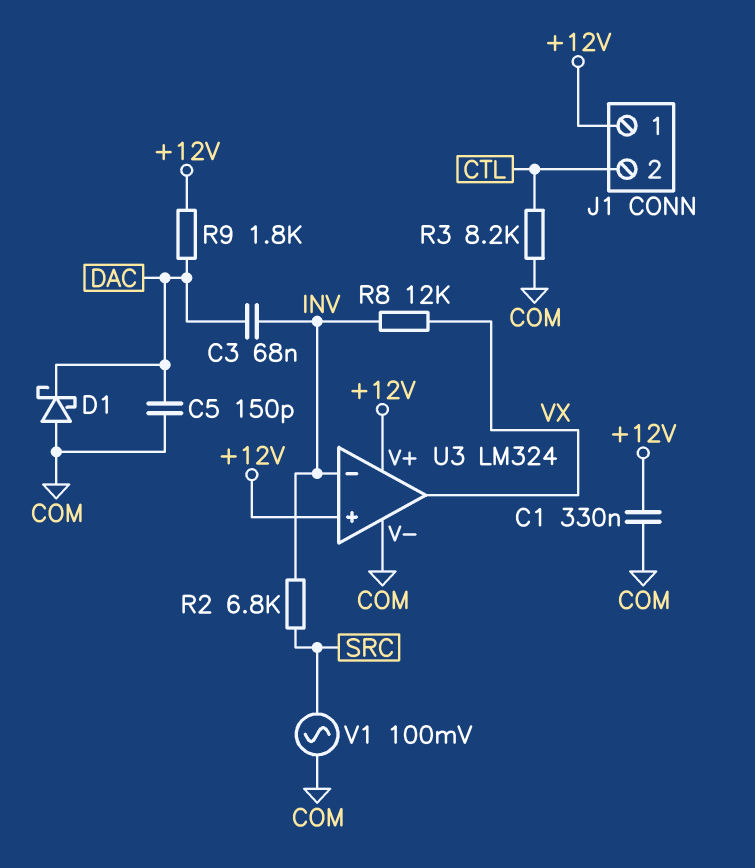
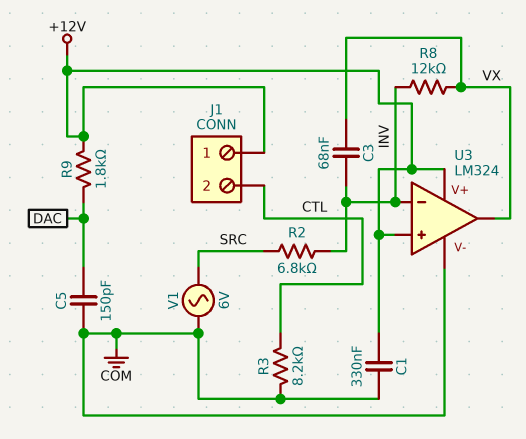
C3: 68nF (DAC, INV) -> 68nF (INV, VX)
D1: schottky (A COM, K DAC) -> none
V1: AC 100mV (COM, SRC) -> AC 6V (COM, SRC)

